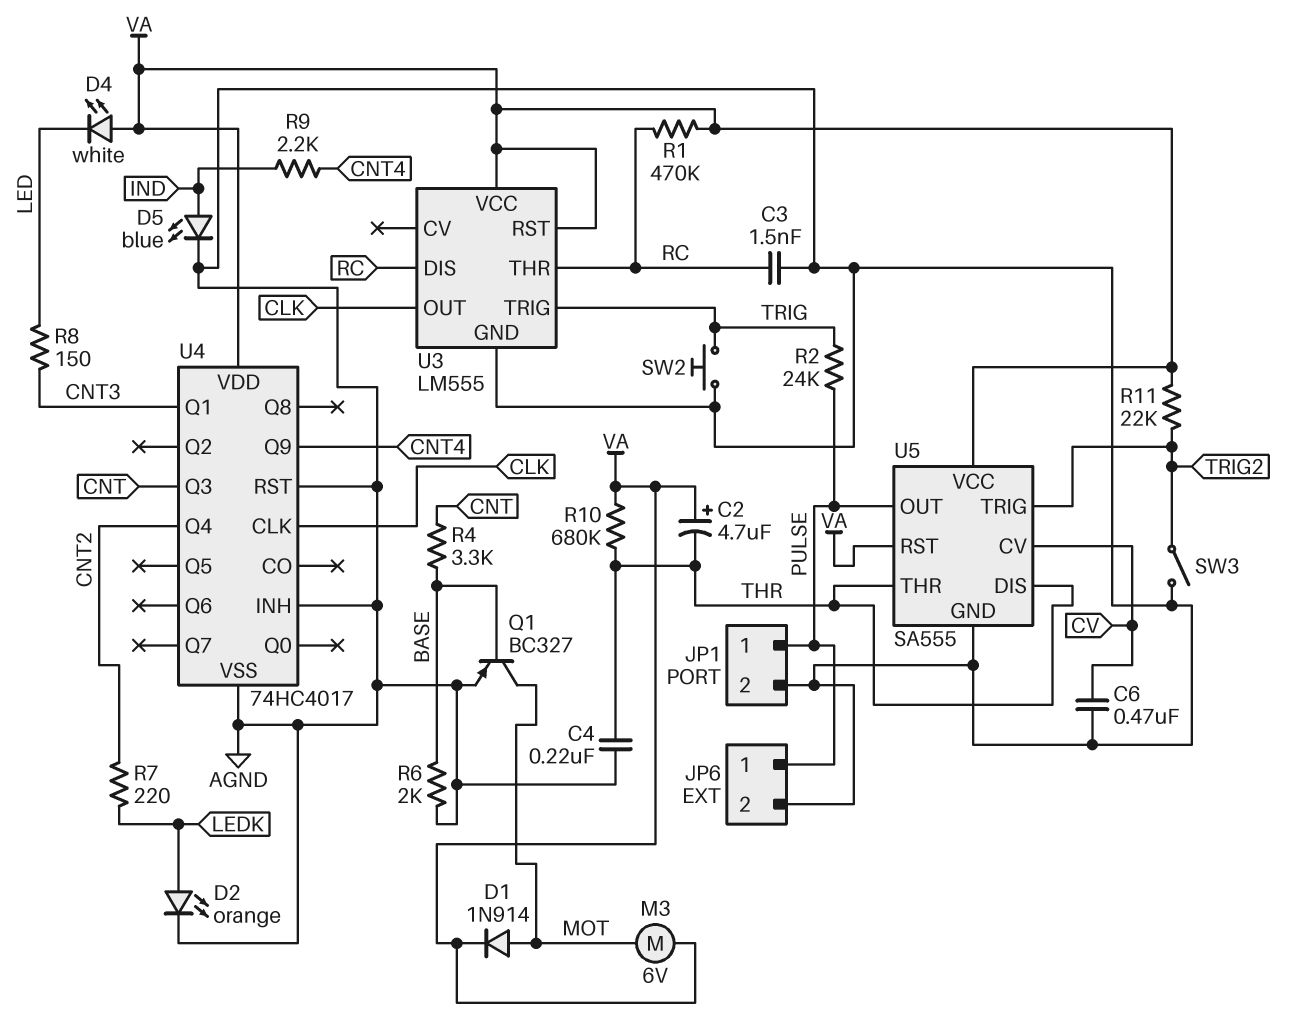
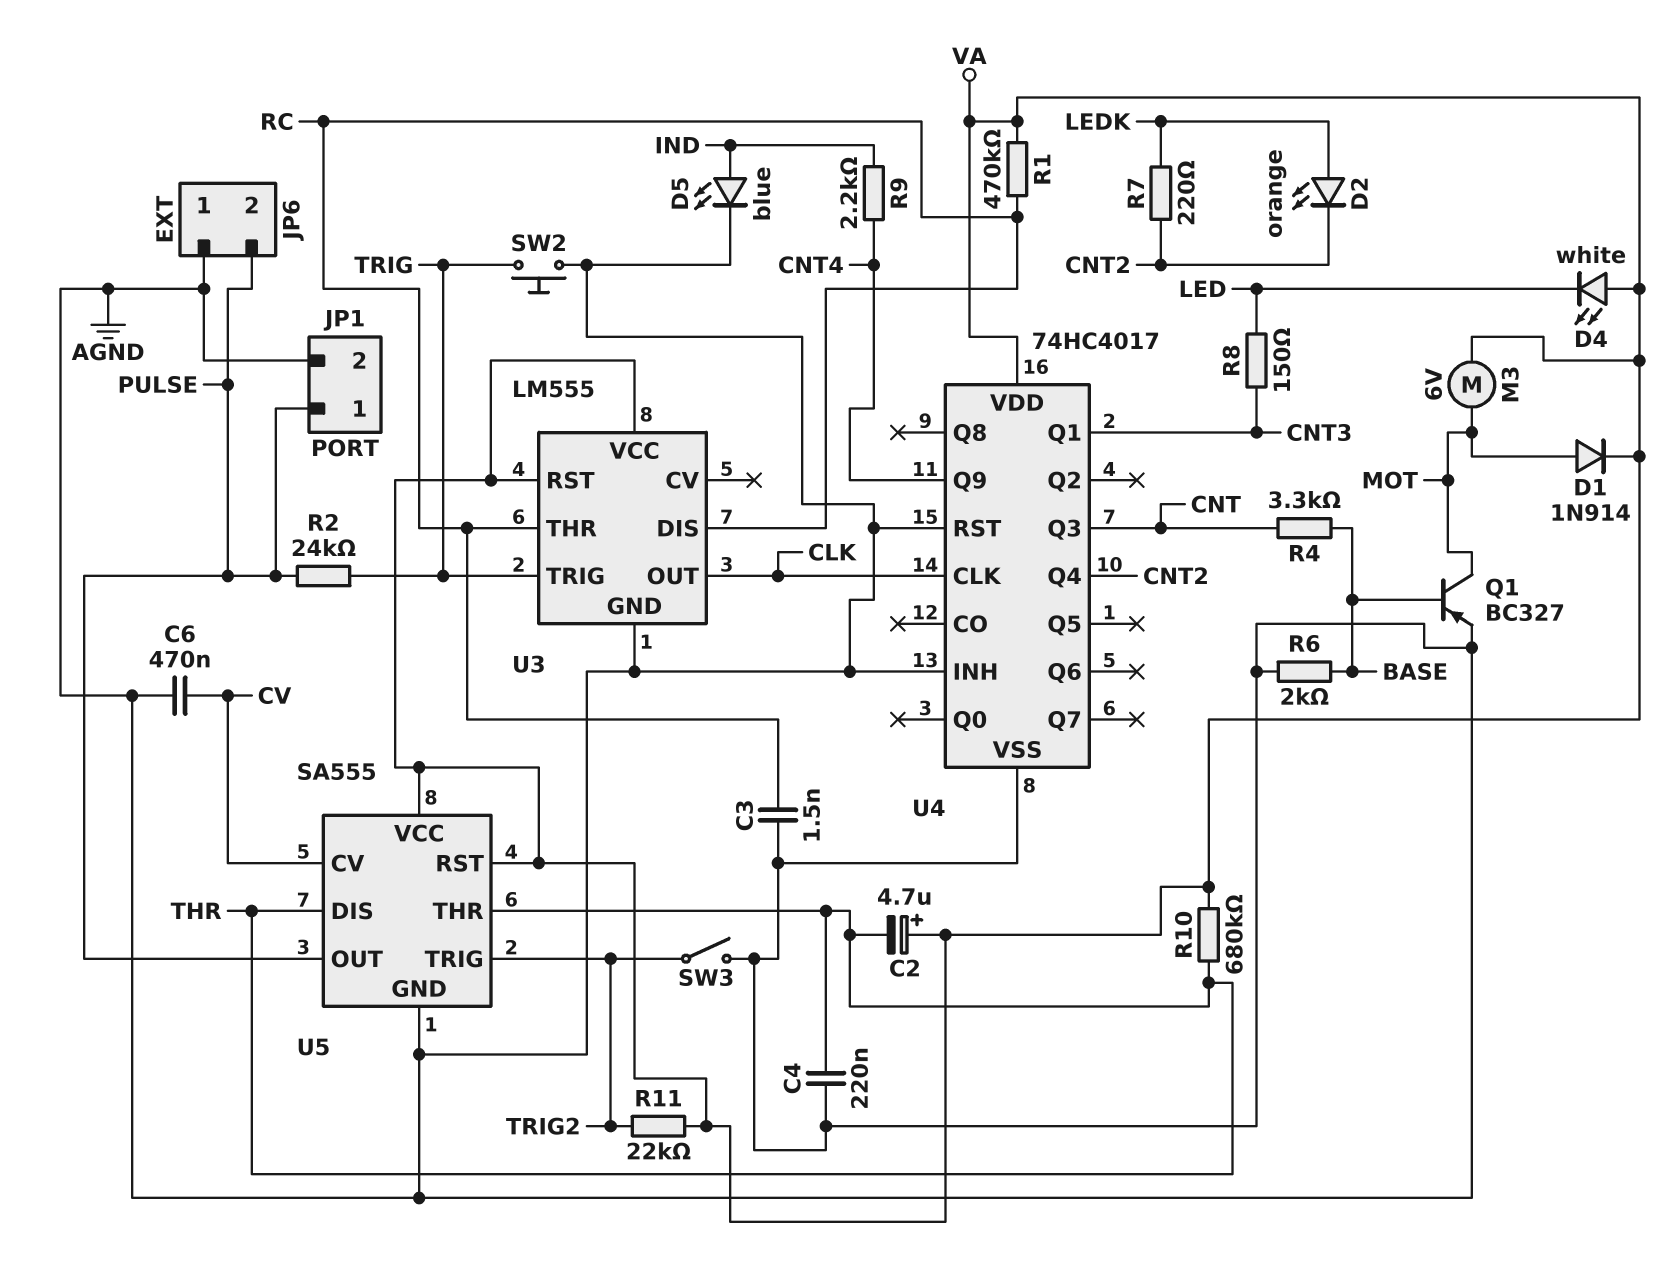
D2: LED orange (A LEDK, K AGND) -> LED orange (A LEDK, K CNT2)
JP6 pin 1: PULSE -> AGND
JP6 pin 2: AGND -> PULSE

